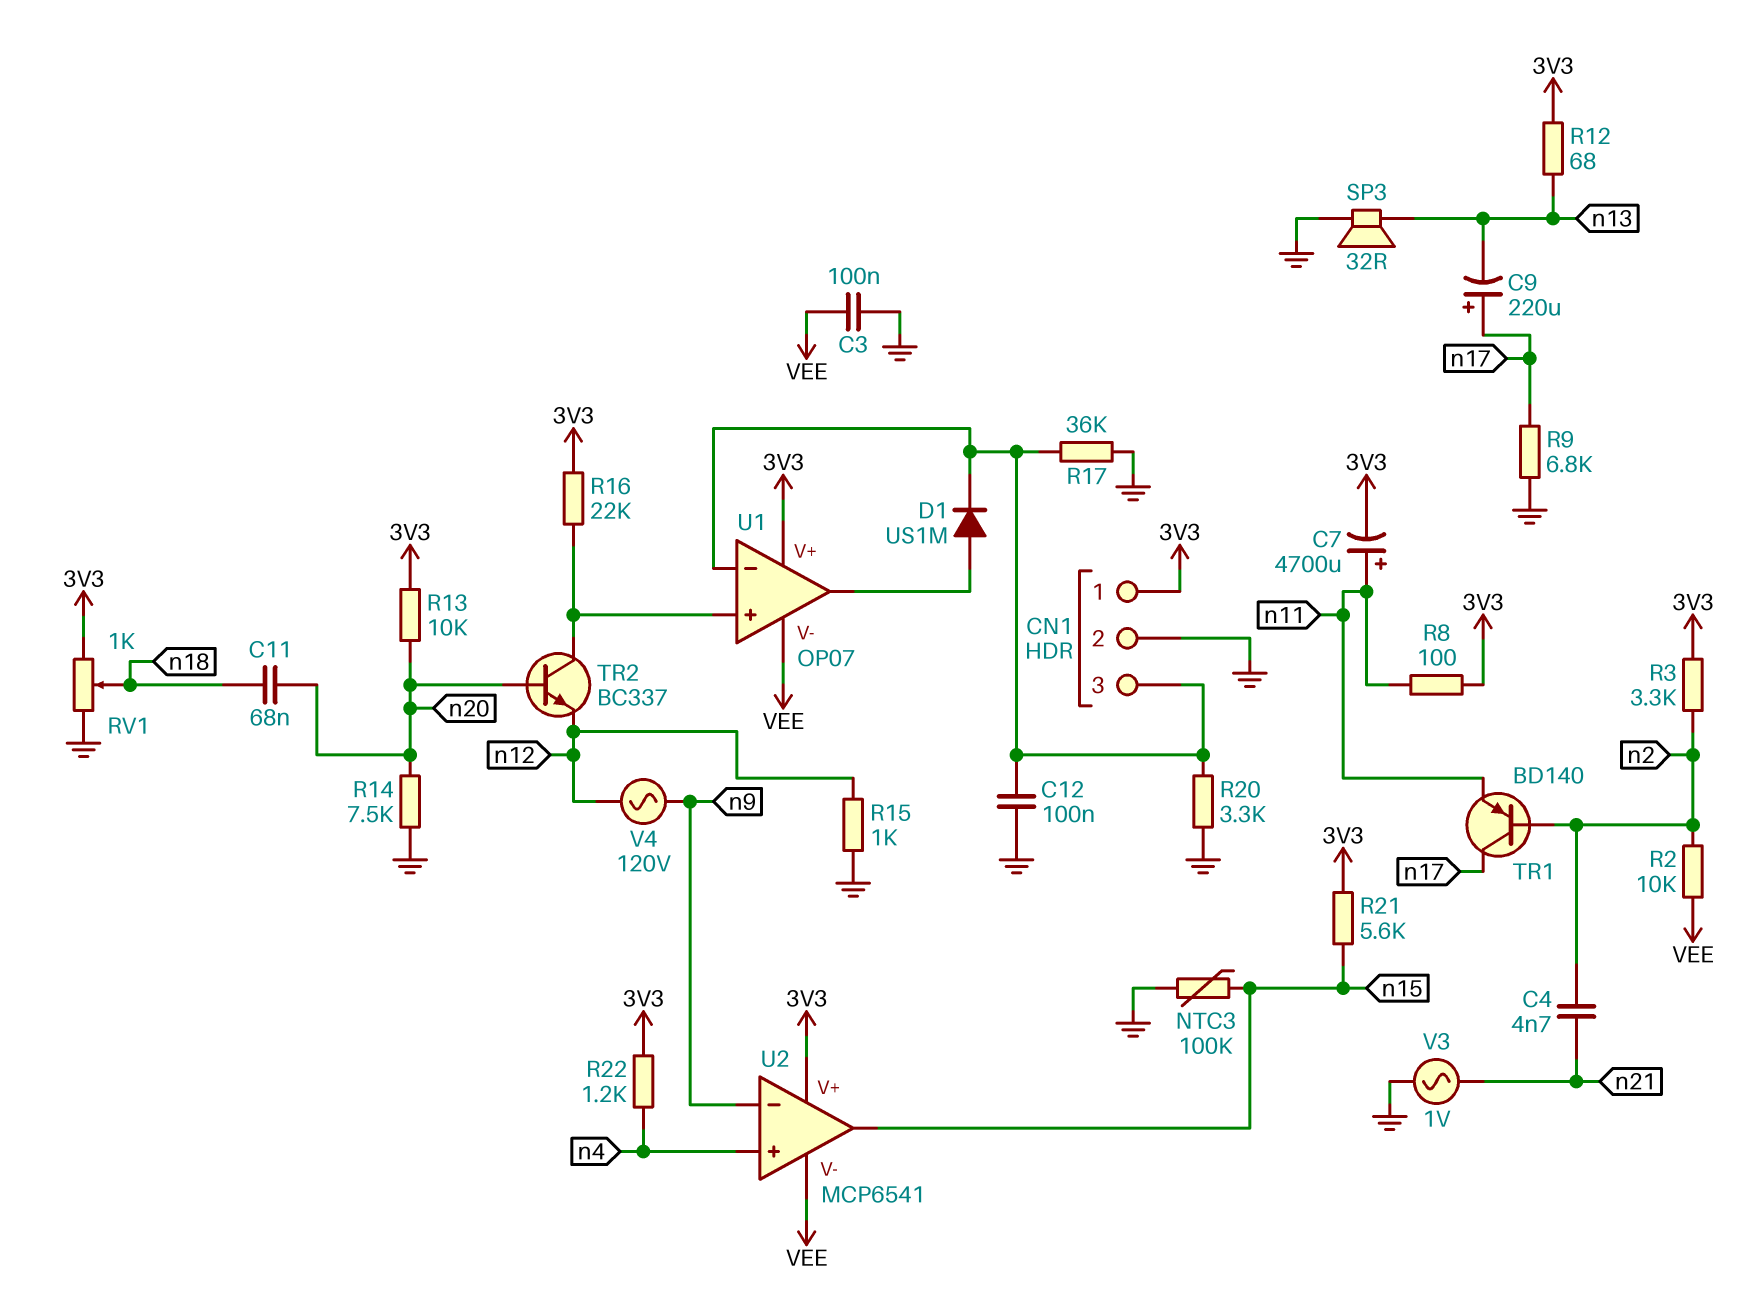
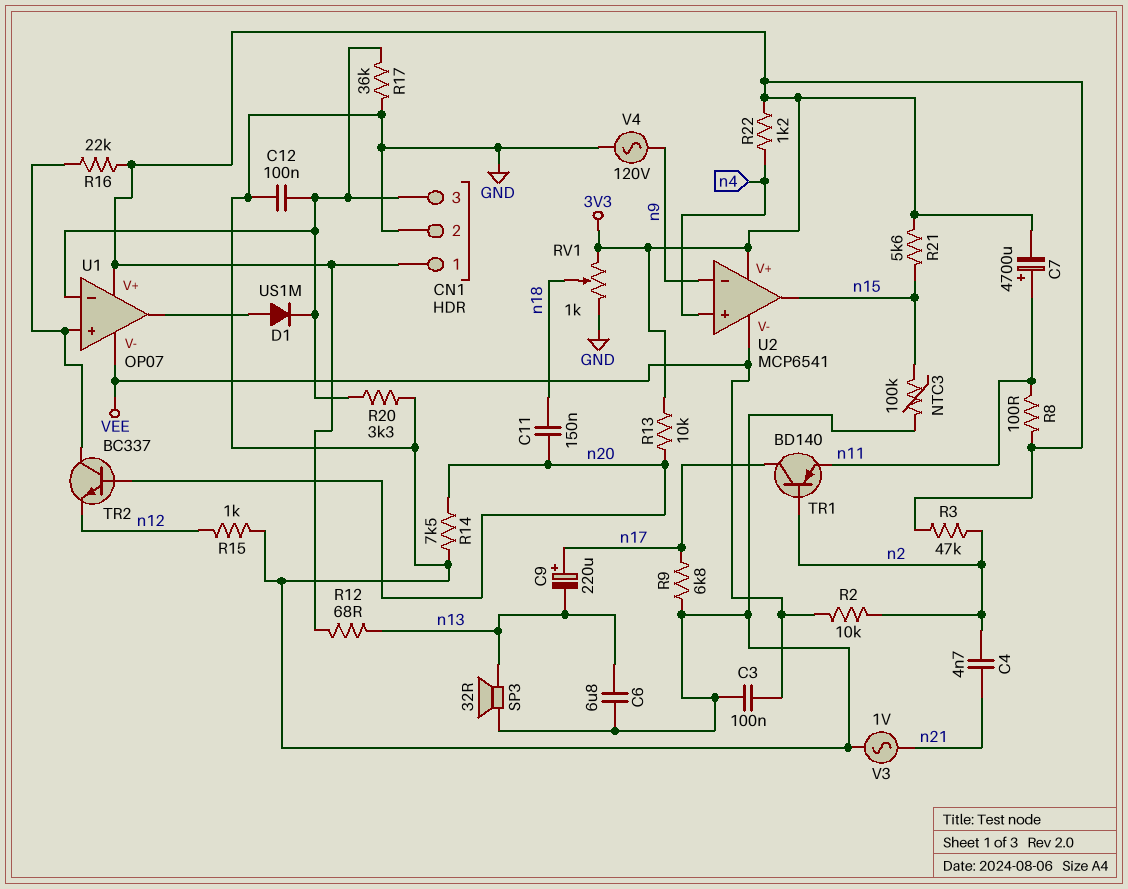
C6: none -> 6.8uF (GND, n13)
C11: 68nF (n18, n20) -> 150nF (n18, n20)
R3: 3.3k (3V3, n2) -> 47k (3V3, n2)
V4: AC 120V (n9, n12) -> AC 120V (GND, n9)

